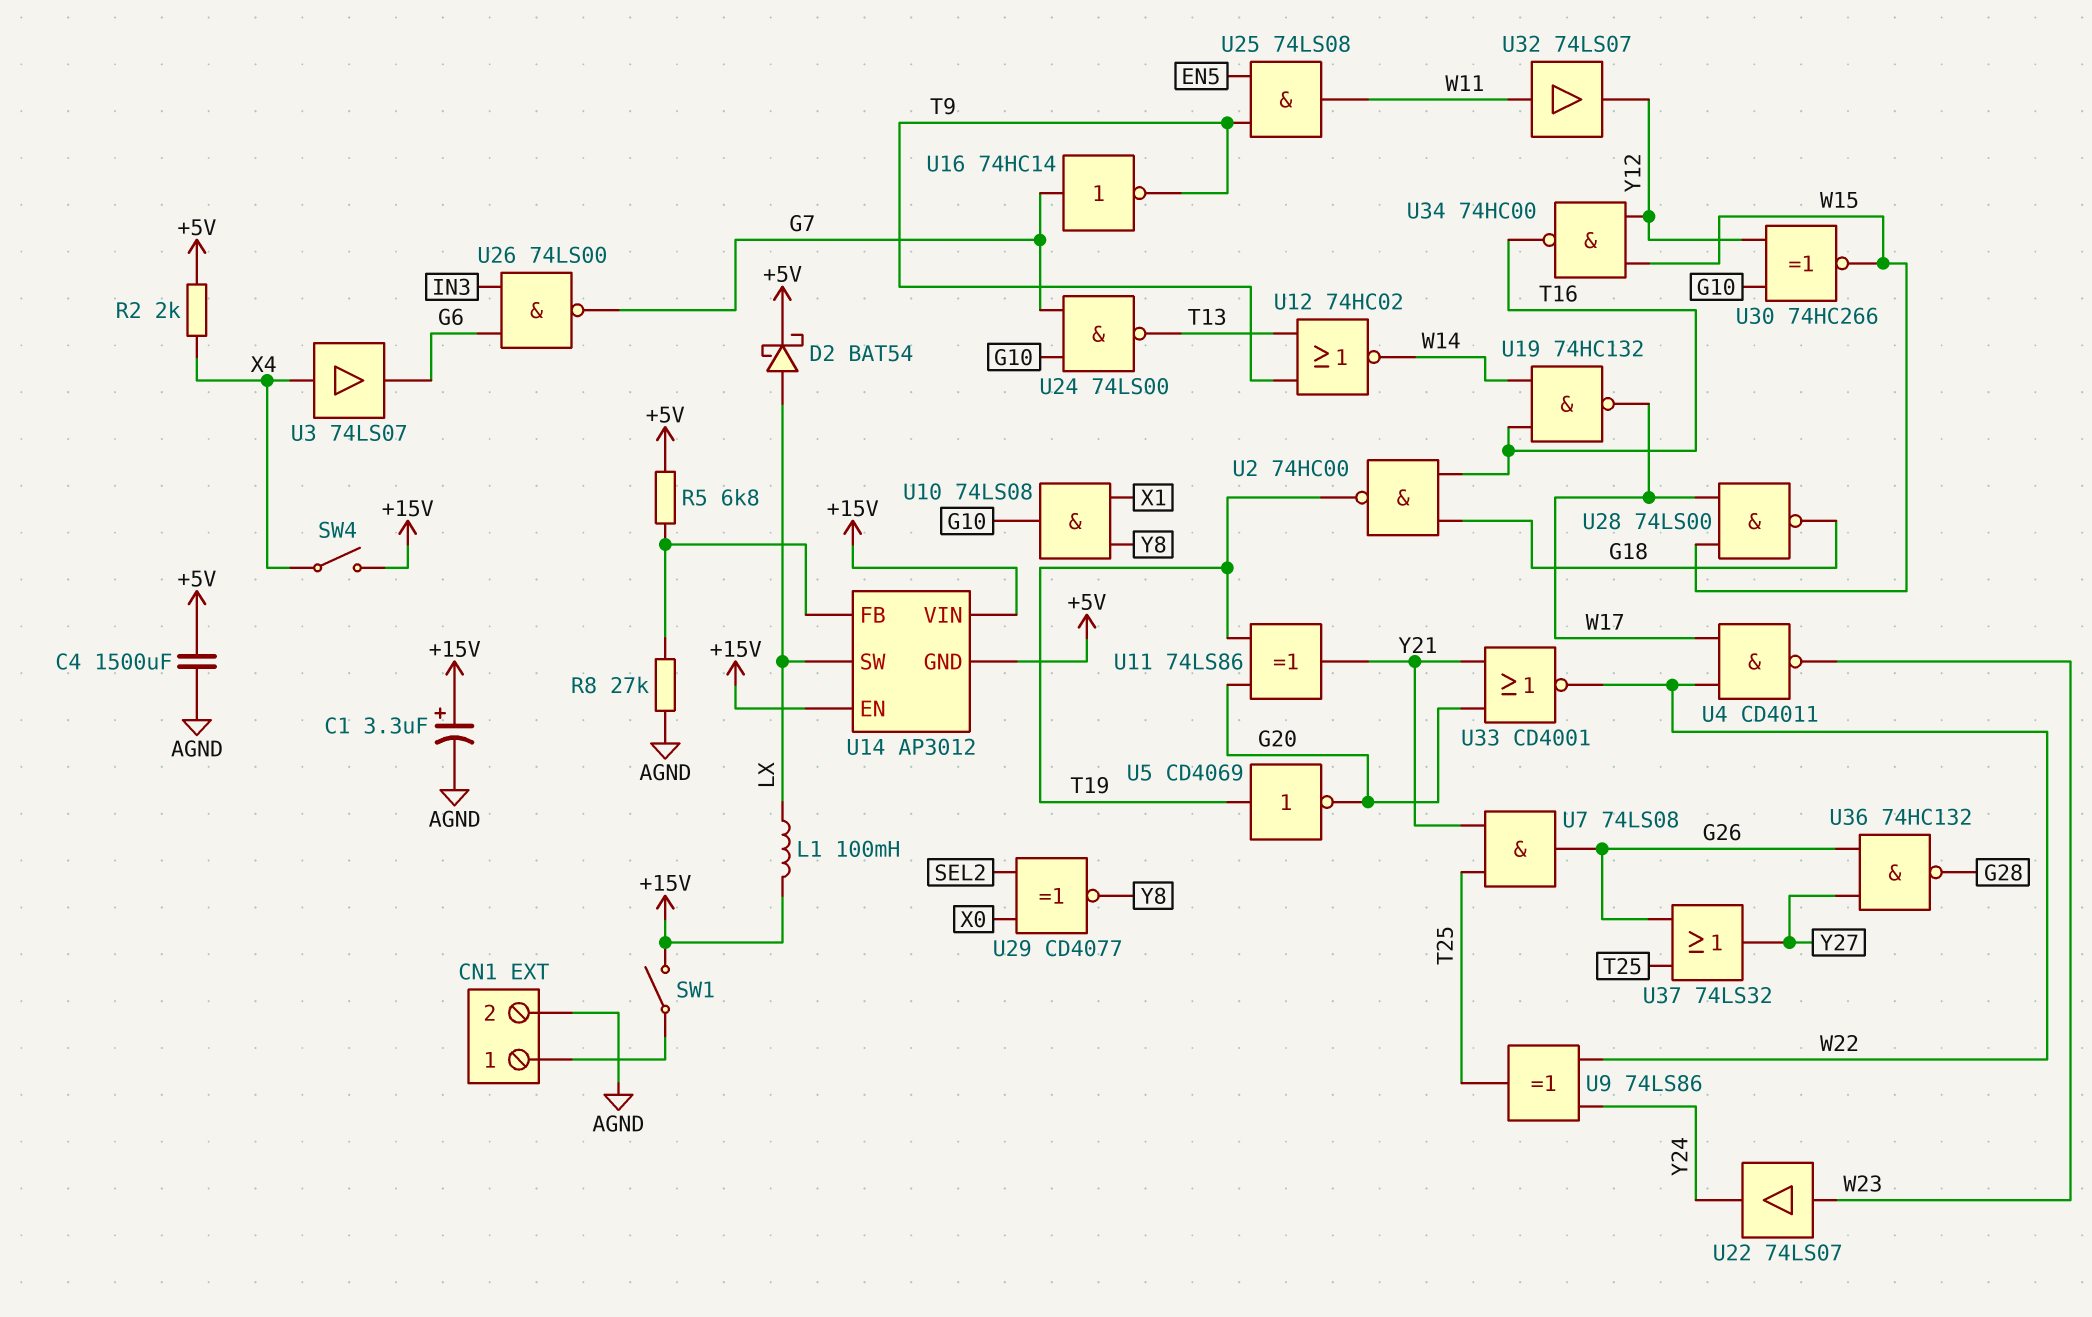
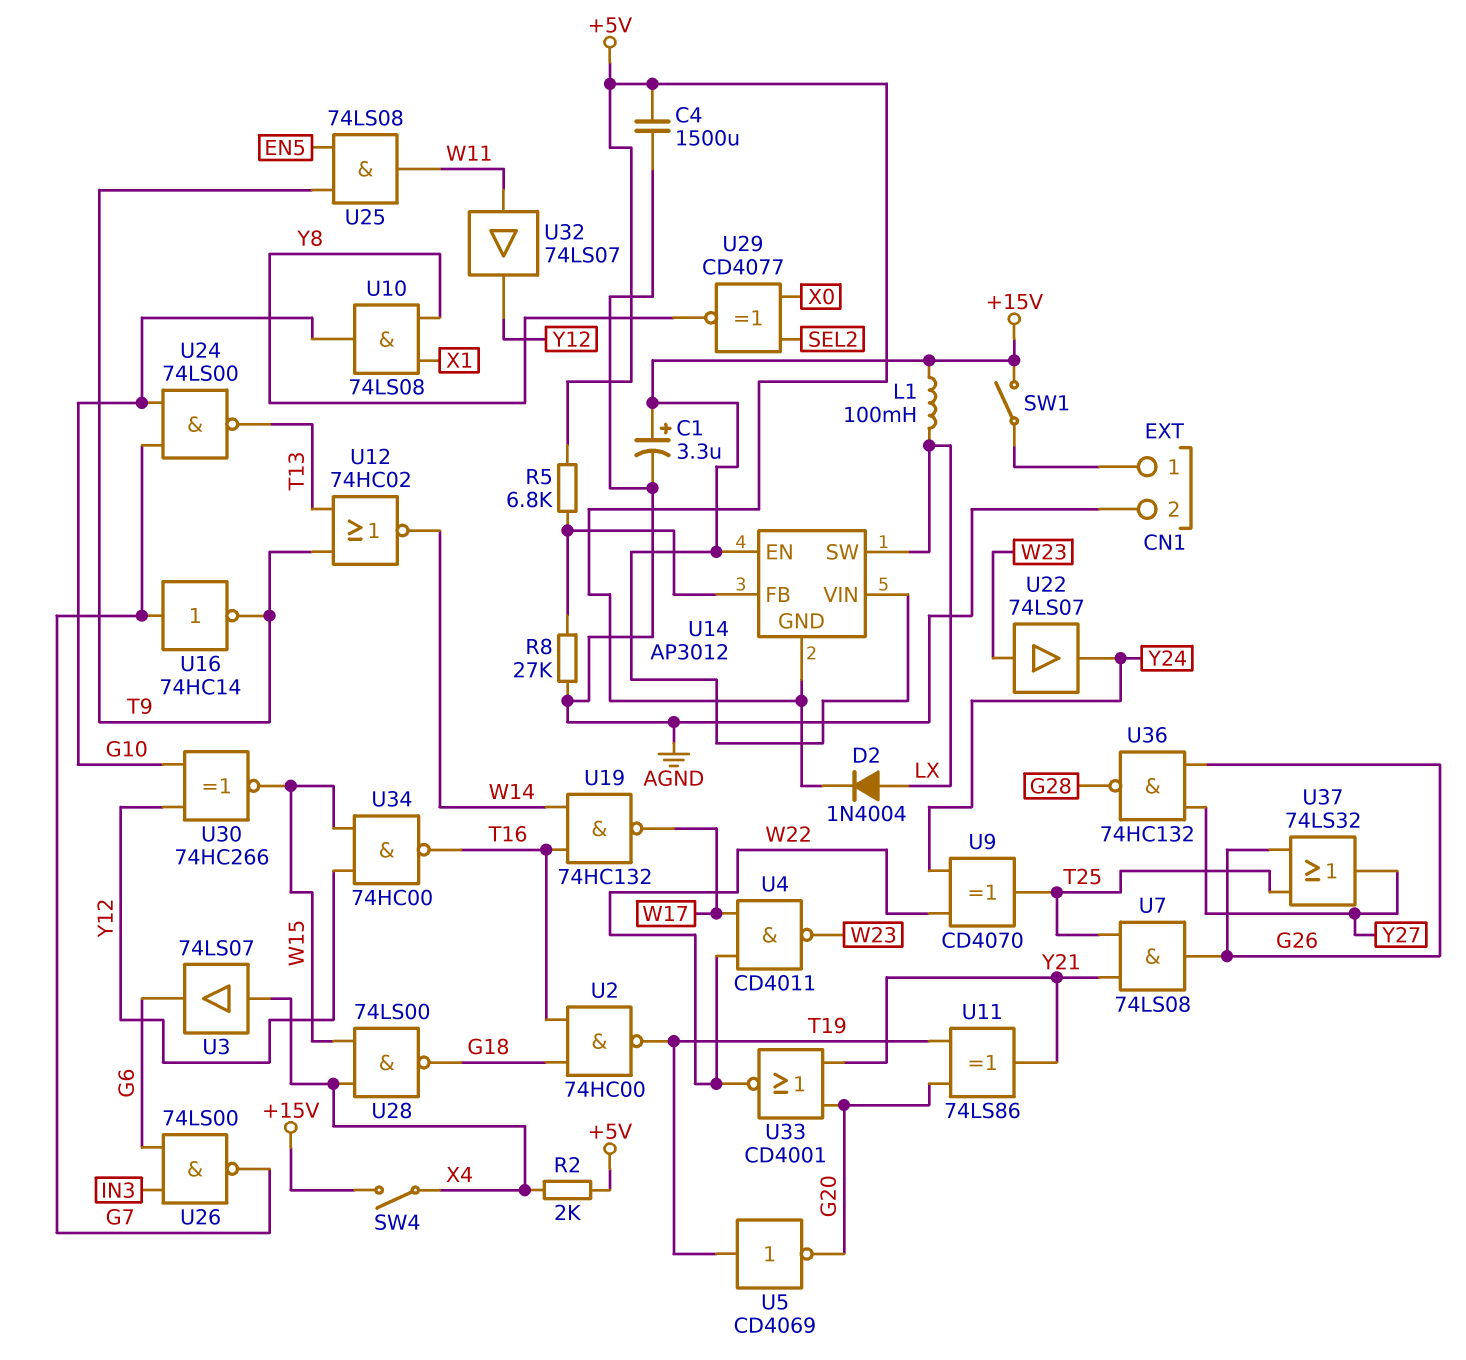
D2: schottky BAT54 (A LX, K +5V) -> diode 1N4004 (A LX, K +5V)
U9: XOR 74LS86 (in W22, in Y24, out T25) -> XOR CD4070 (in W22, in Y24, out T25)
U28: NAND 74LS00 (in W15, in W17, out G18) -> NAND 74LS00 (in W15, in X4, out G18)

